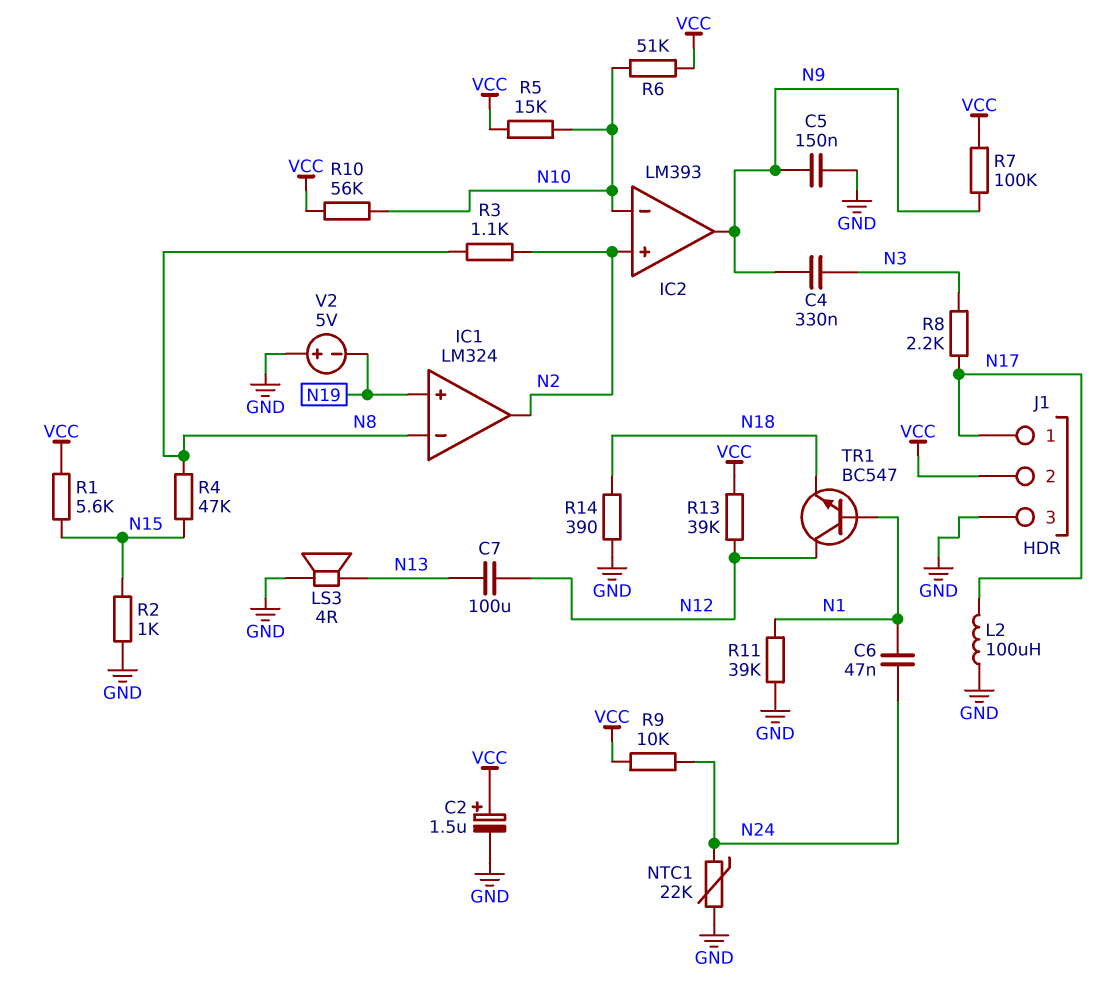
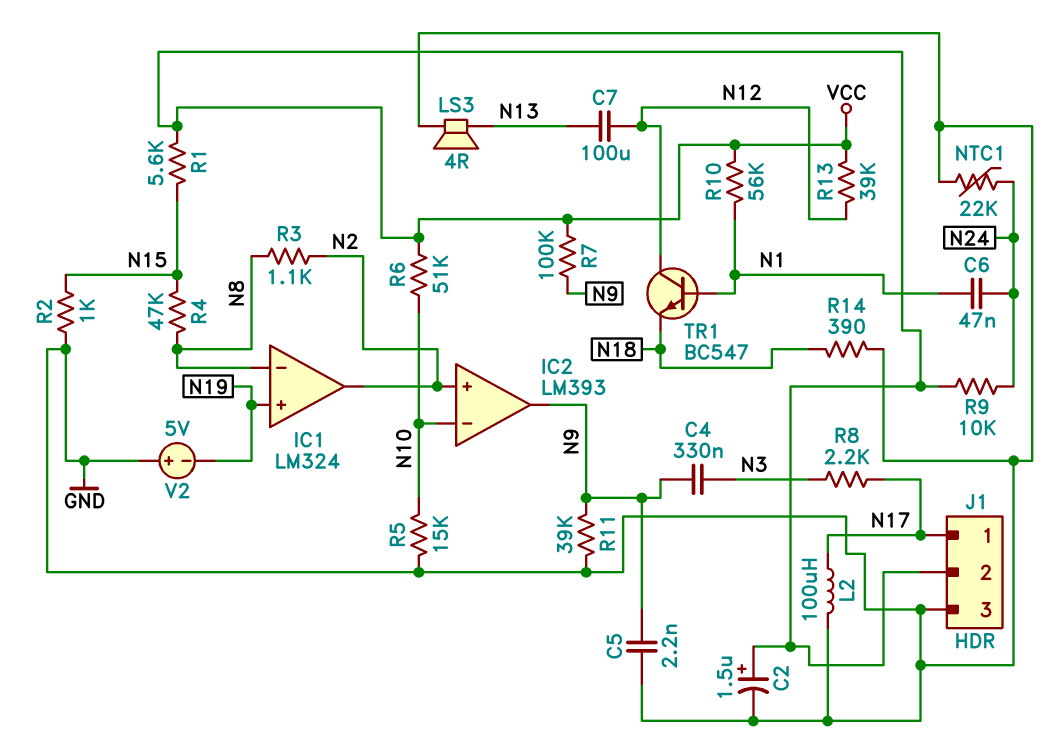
C5: 150nF (GND, N9) -> 2.2nF (GND, N9)
R5: 15k (N10, VCC) -> 15k (GND, N10)
R10: 56k (N10, VCC) -> 56k (N1, VCC)
R11: 39k (GND, N1) -> 39k (GND, N9)

